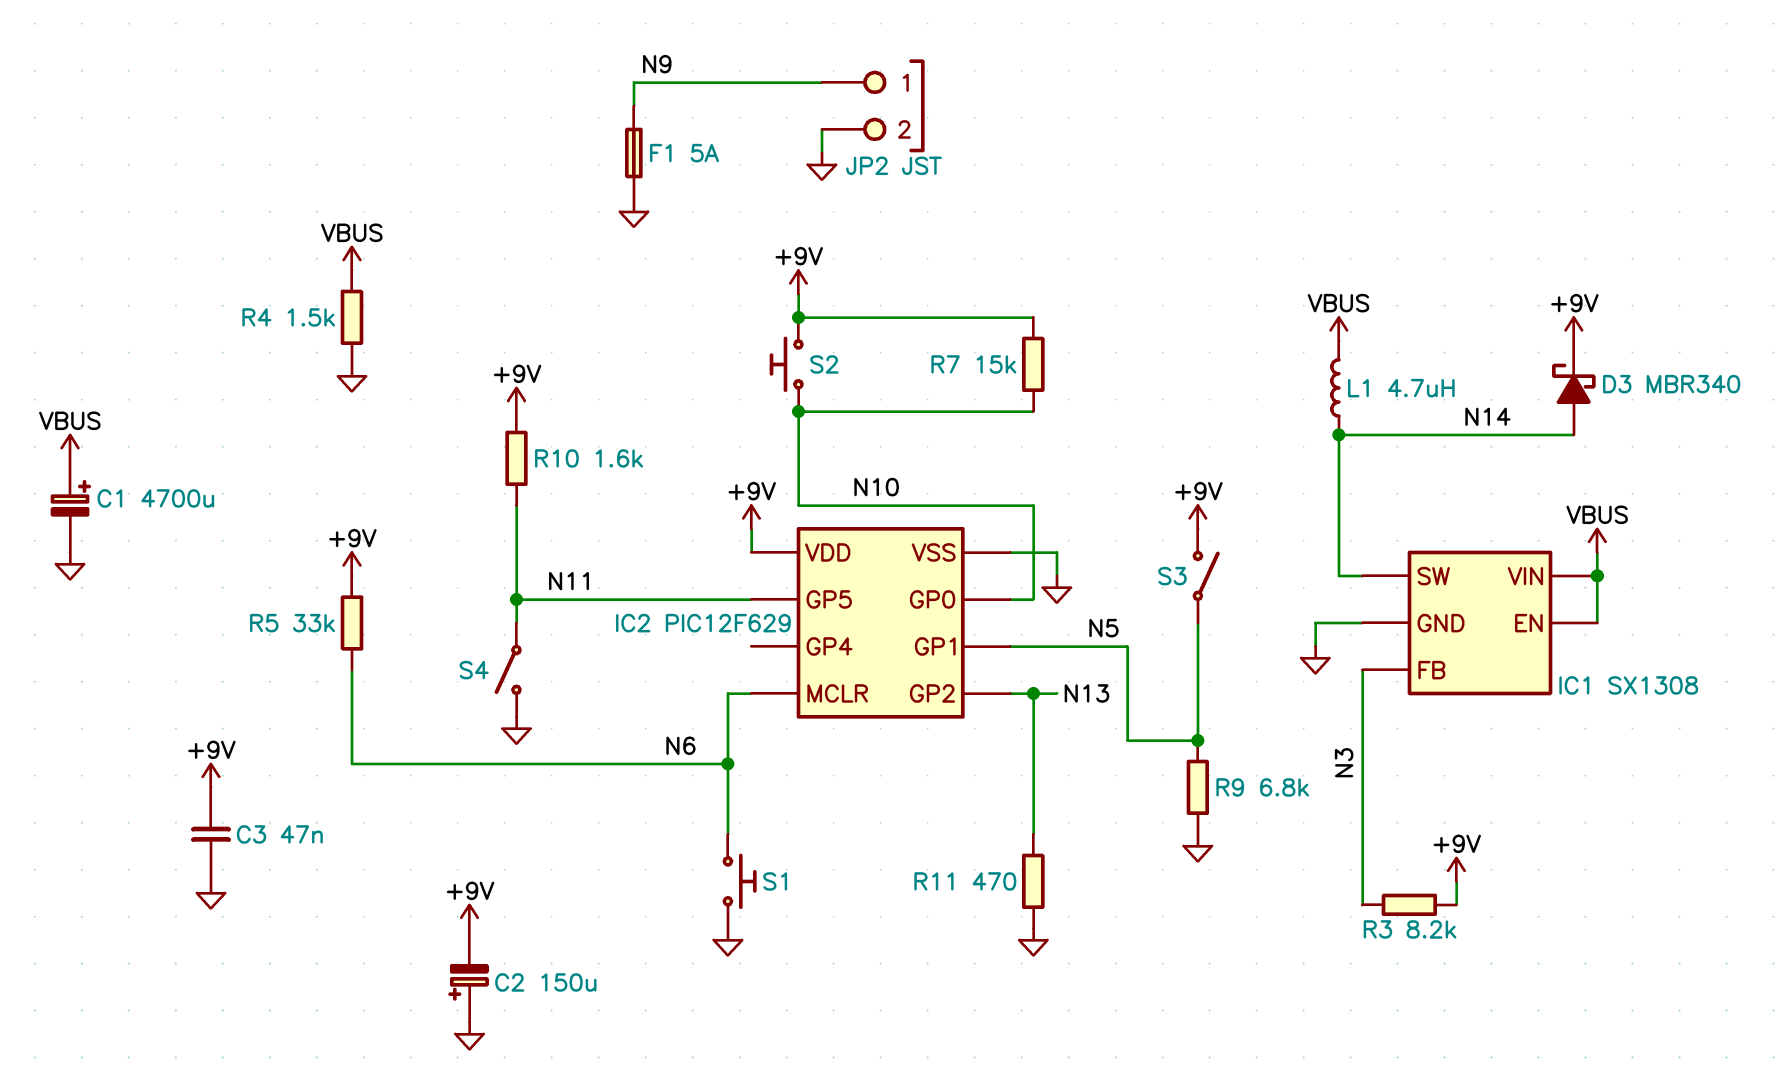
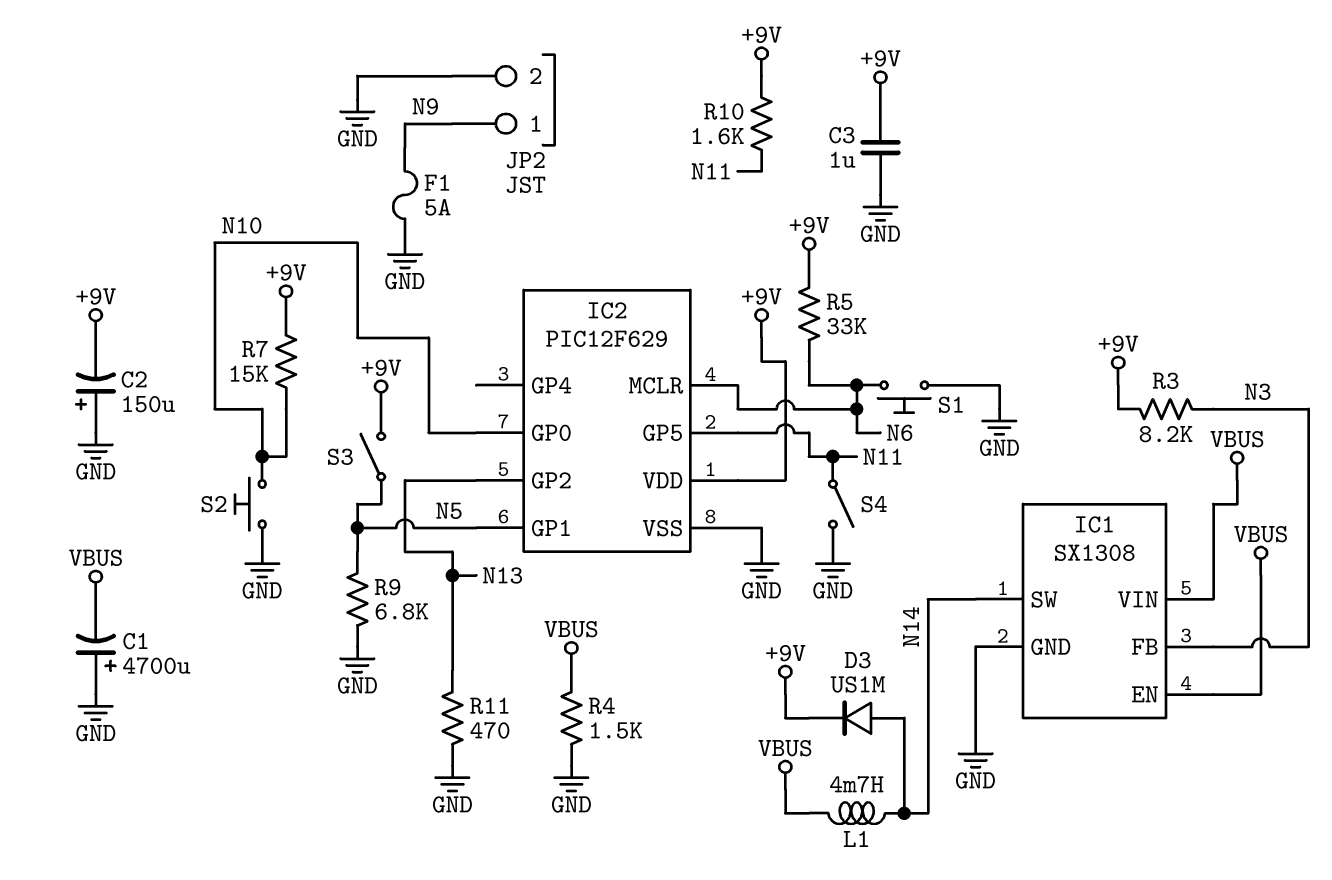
C1: 4700uF (plus VBUS, minus GND) -> 4700uF (plus GND, minus VBUS)
C3: 47nF (+9V, GND) -> 1uF (+9V, GND)
D3: schottky MBR340 (A N14, K +9V) -> diode US1M (A N14, K +9V)
L1: 4.7uH (N14, VBUS) -> 4.7mH (N14, VBUS)
S2: button (+9V, N10) -> button (GND, N10)

